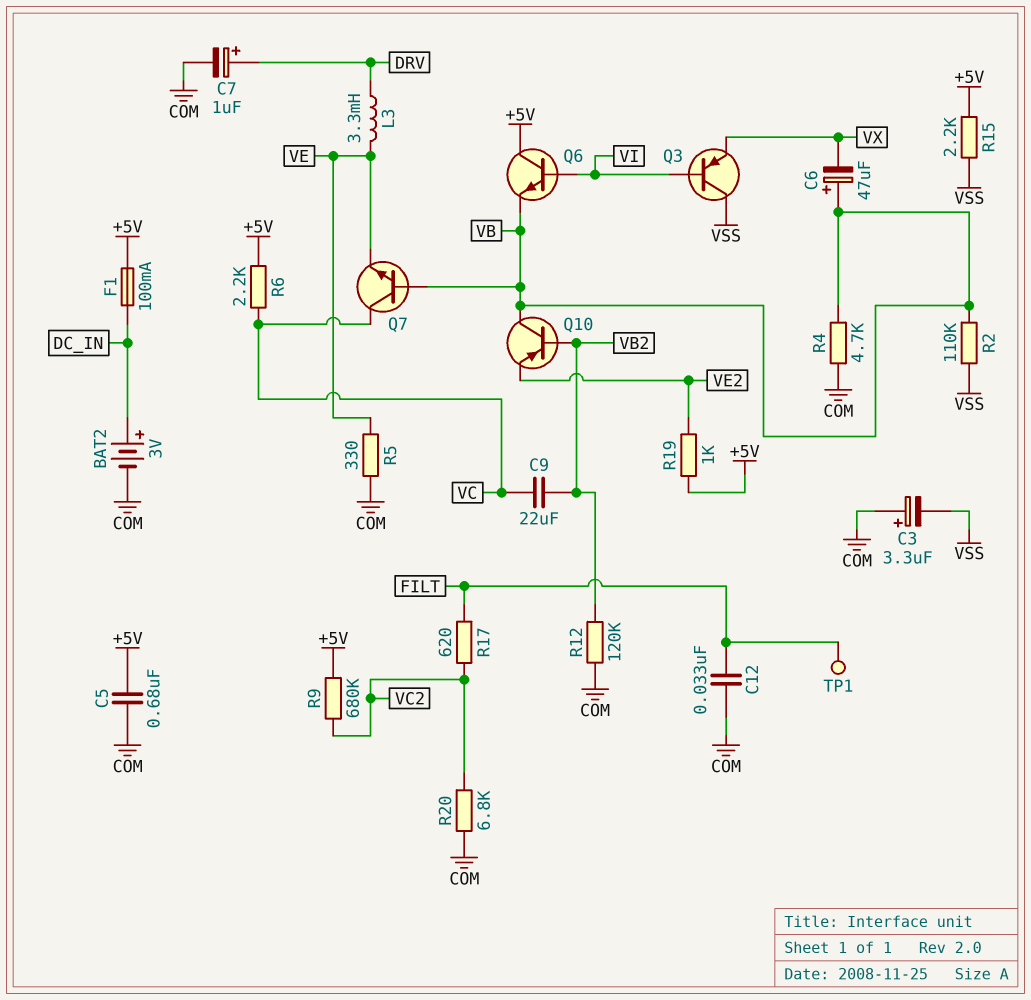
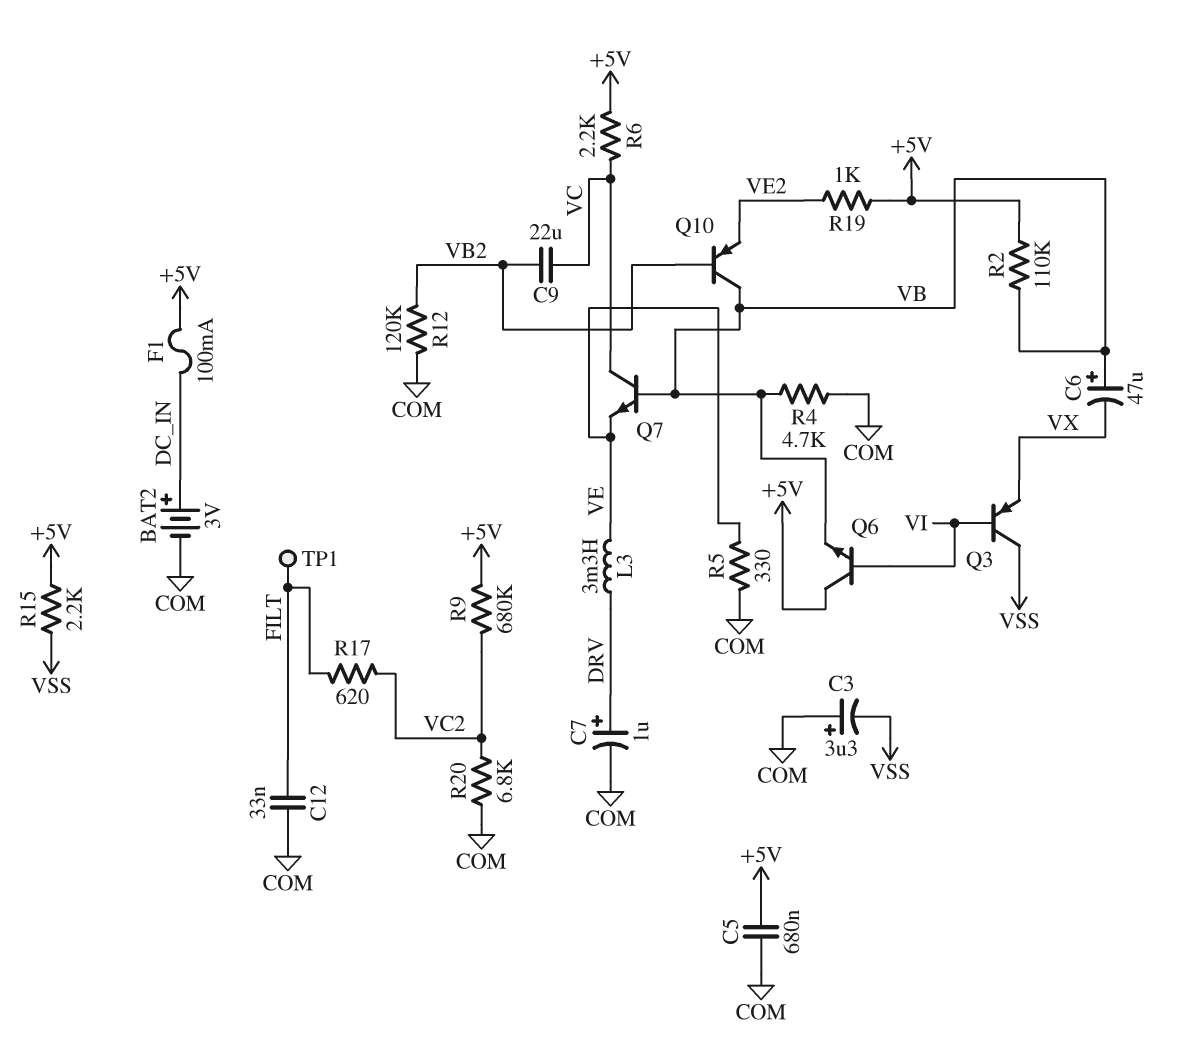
R2: 110k (VB, VSS) -> 110k (+5V, VB)

